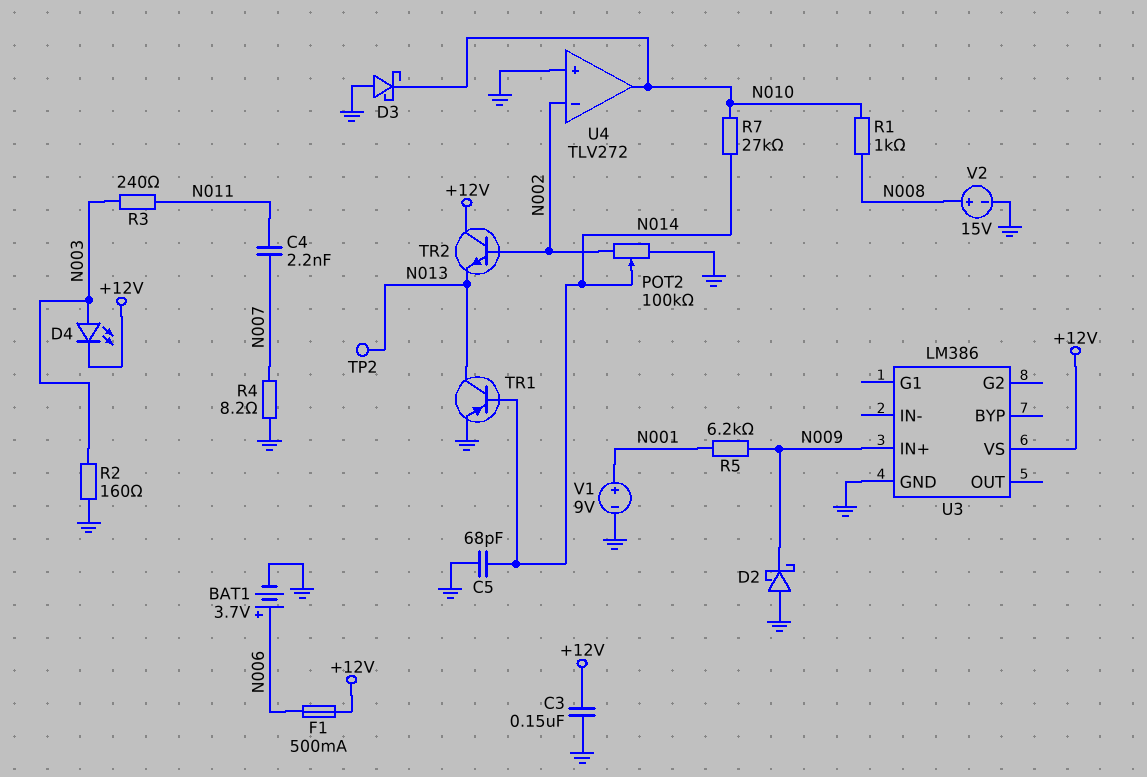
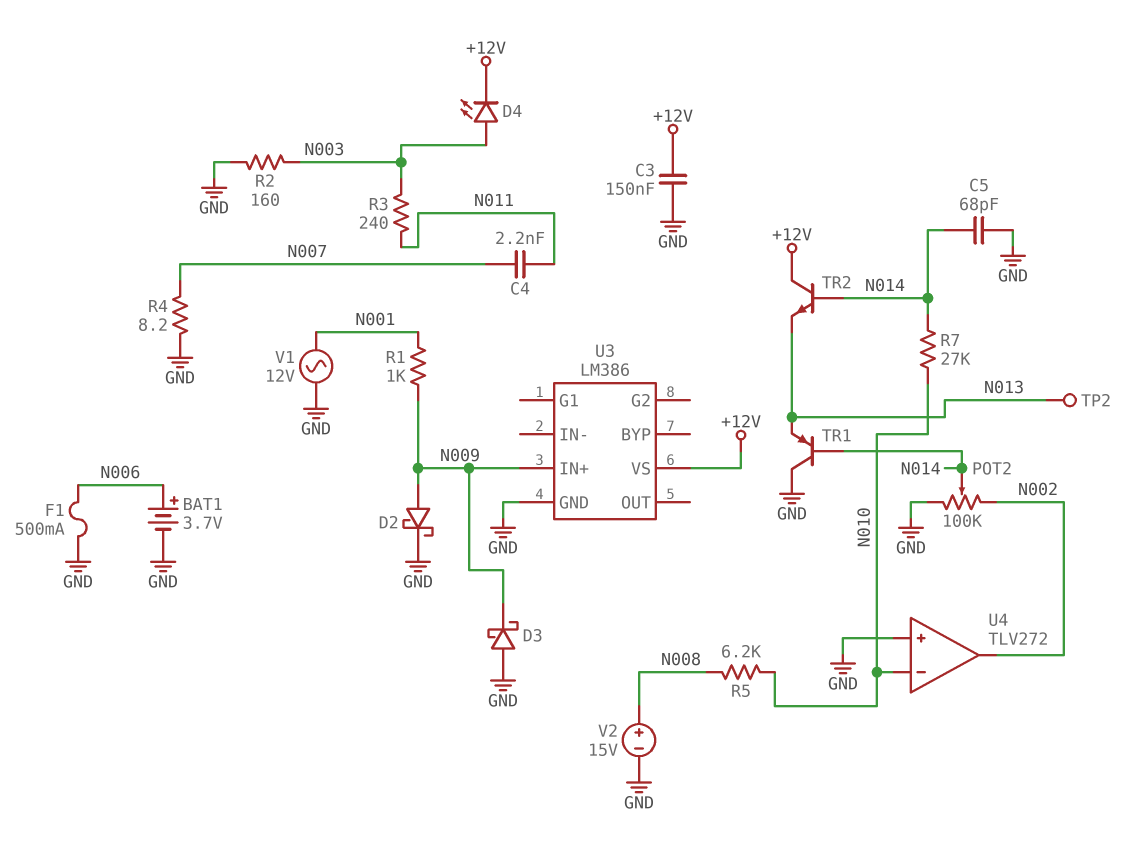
D2: schottky (A GND, K N009) -> schottky (A N009, K GND)
D3: schottky (A GND, K N010) -> schottky (A GND, K N009)
F1: 500mA (+12V, N006) -> 500mA (GND, N006)
R1: 1k (N008, N010) -> 1k (N001, N009)
R5: 6.2k (N001, N009) -> 6.2k (N008, N010)
TR1: PNP (B N014, C N013, E GND) -> PNP (B N014, C GND, E N013)
TR2: NPN (B N002, C +12V, E N013) -> NPN (B N014, C +12V, E N013)
U4 pin in-: N002 -> N010
U4 pin out: N010 -> N002
V1: 9V (plus N001, minus GND) -> AC 12V (GND, N001)

